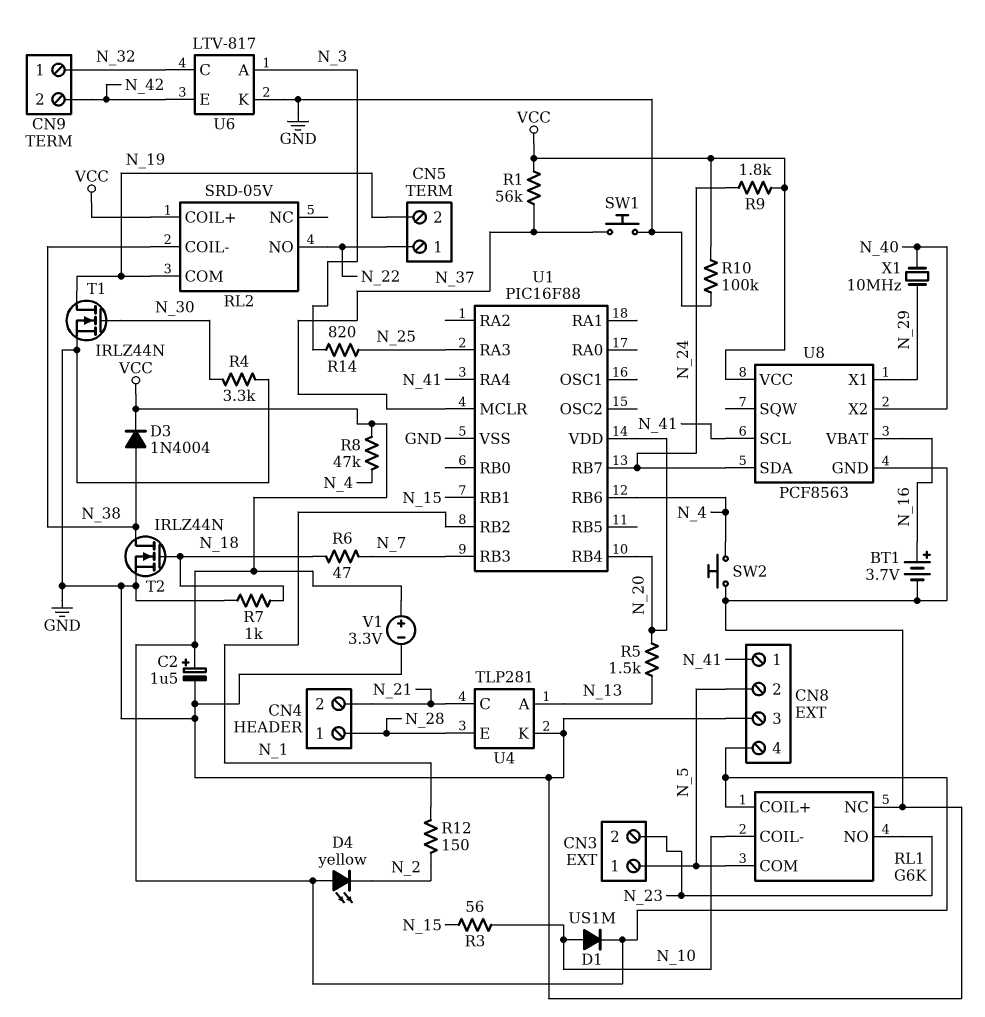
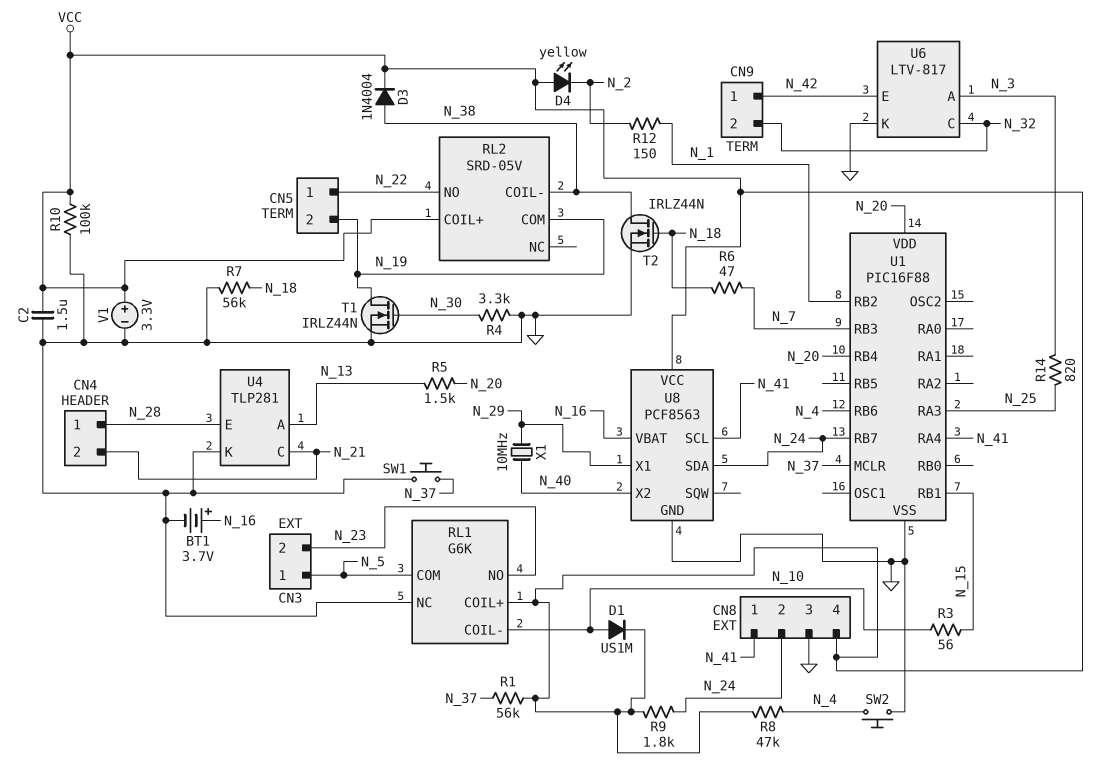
C2: 1.5uF (plus VCC, minus GND) -> 1.5uF (GND, VCC)
CN8 pin 2: N_5 -> N_24
CN9 pin 1: N_32 -> N_42
CN9 pin 2: N_42 -> N_32
R7: 1k (GND, N_18) -> 56k (GND, N_18)

